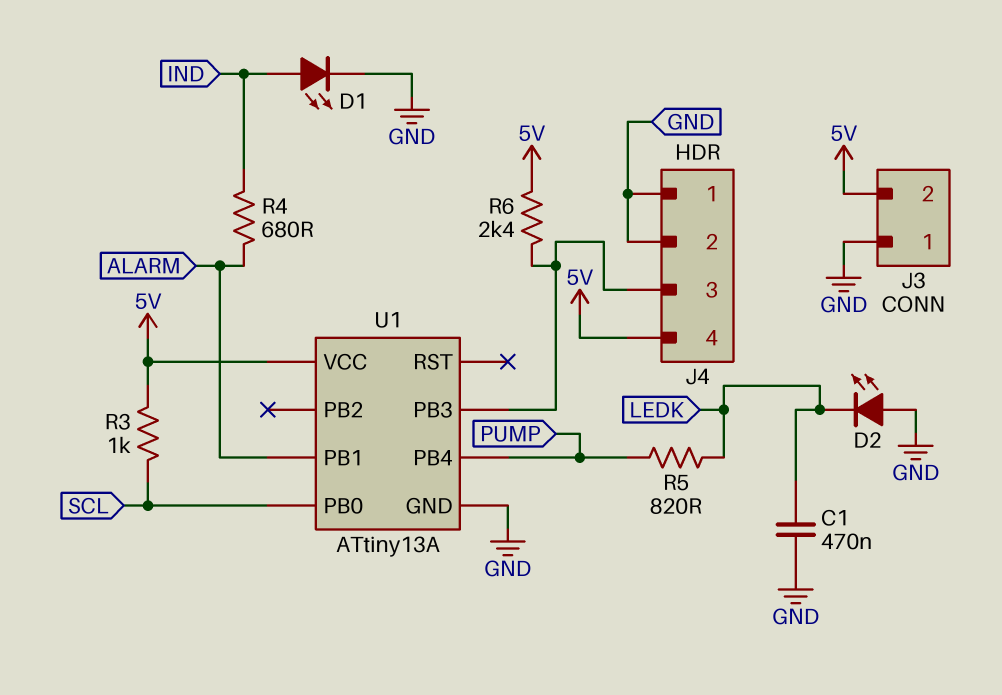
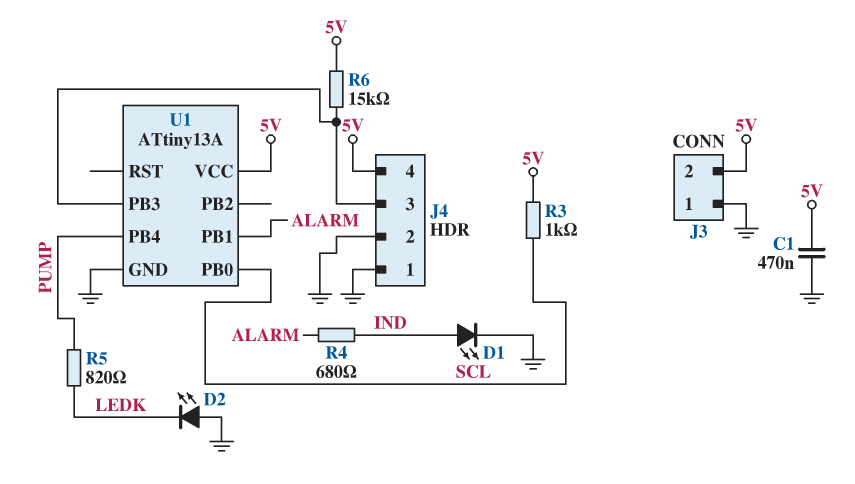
C1: 470nF (GND, LEDK) -> 470nF (5V, GND)
R6: 2.4k (5V, J4/3) -> 15k (5V, J4/3)

